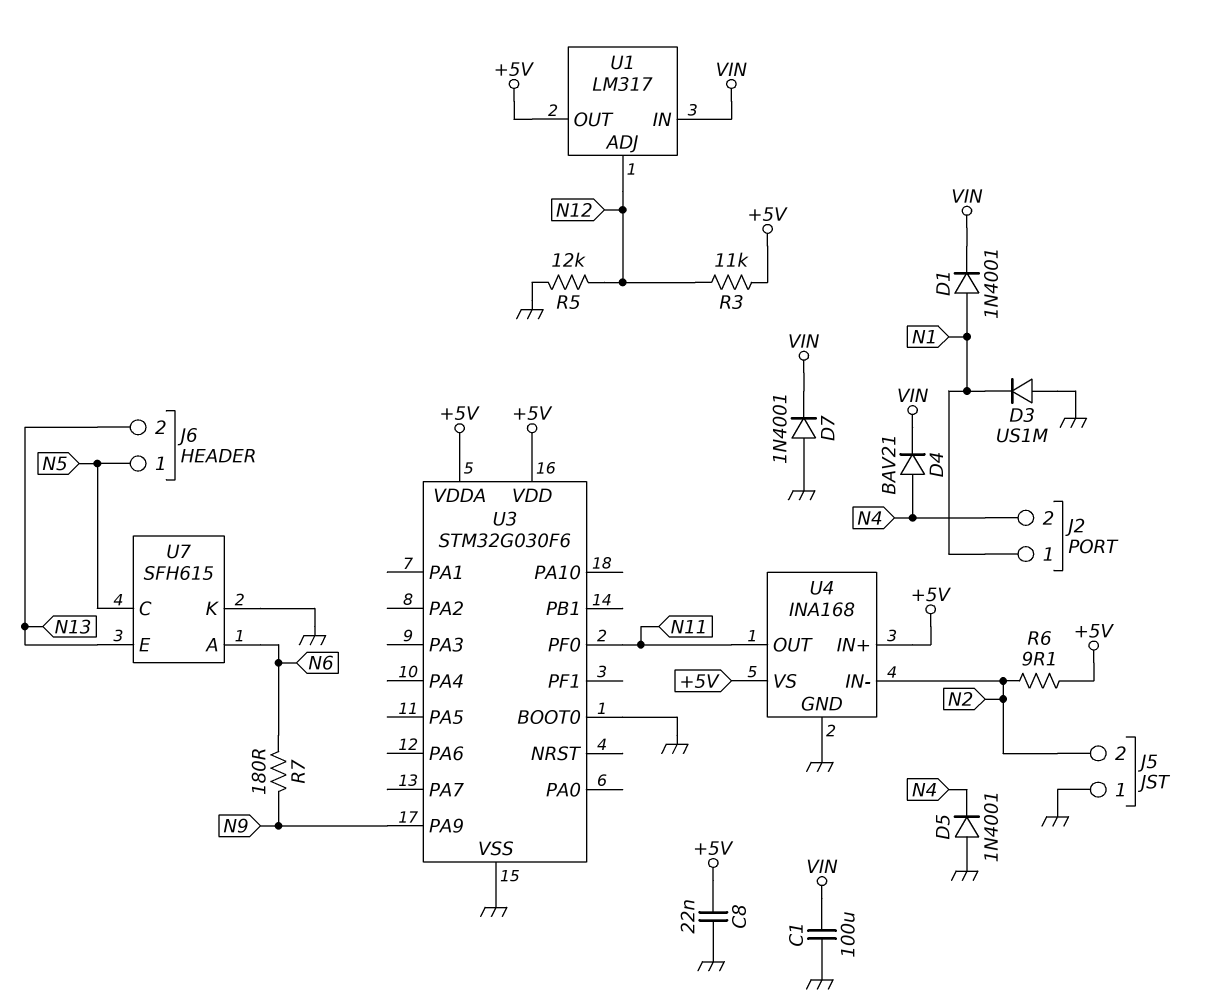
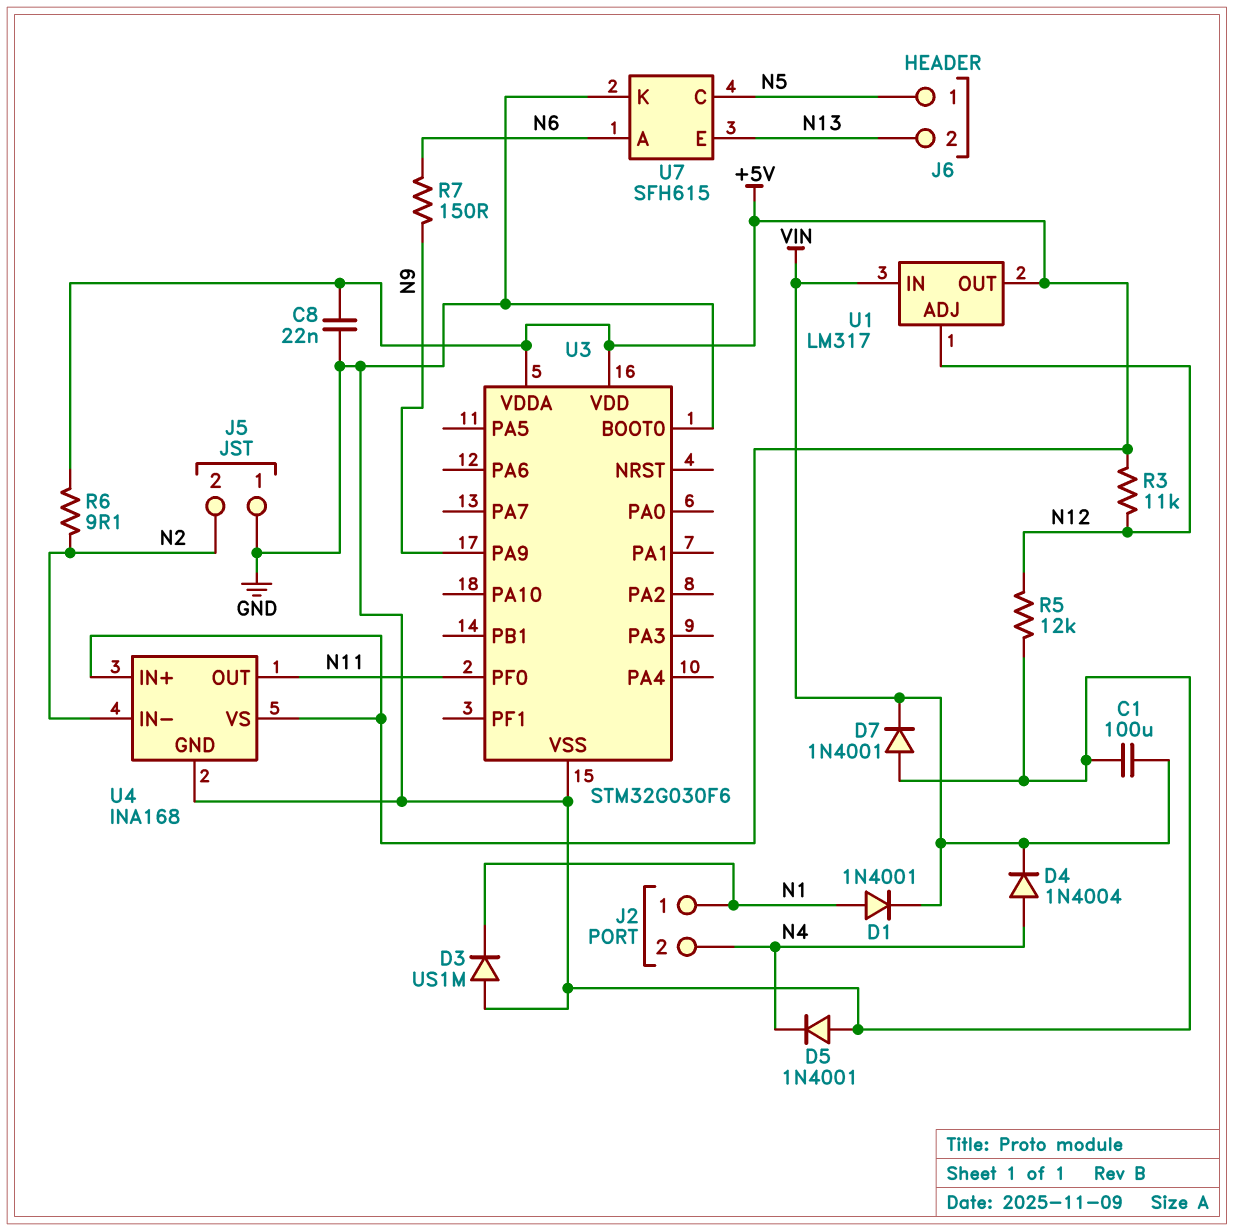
D4: diode BAV21 (A N4, K VIN) -> diode 1N4004 (A N4, K VIN)
R7: 180 (N6, N9) -> 150 (N6, N9)

